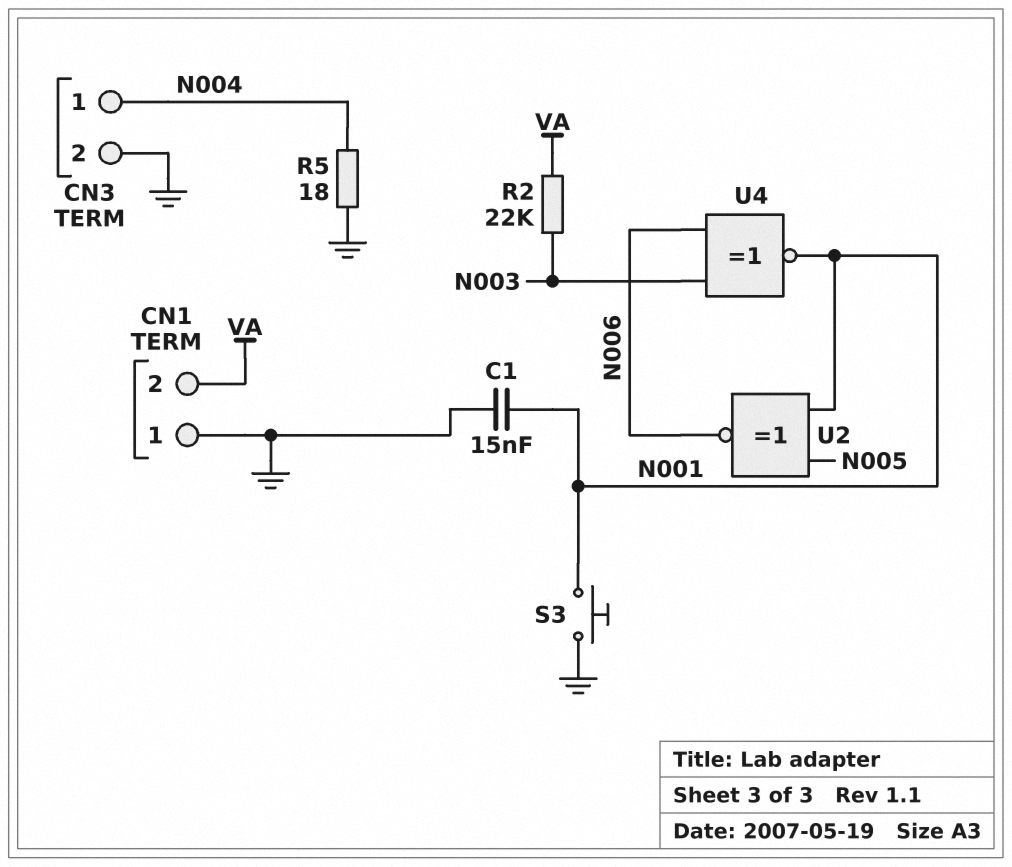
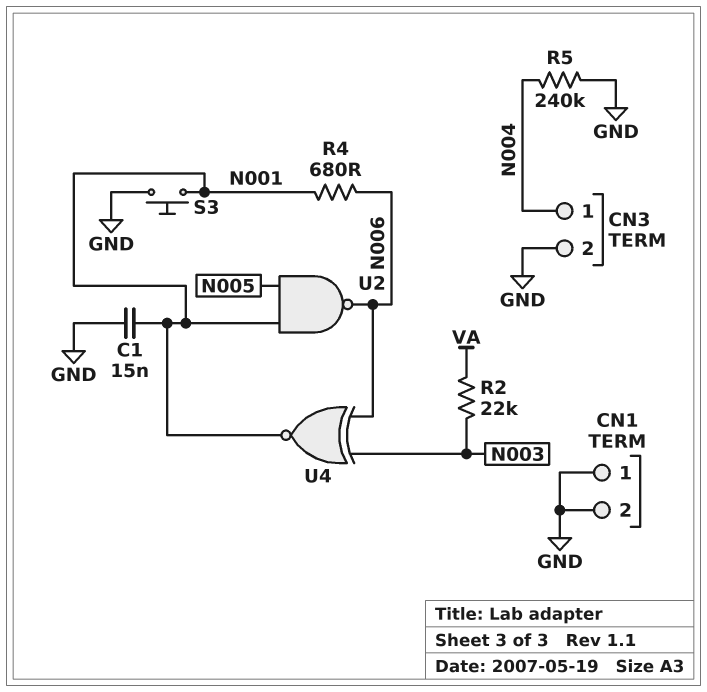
CN1 pin 2: VA -> GND
R4: none -> 680 (N001, N006)
R5: 18 (GND, N004) -> 240k (GND, N004)
U2: XNOR (in N001, in N005, out N006) -> NAND (in N001, in N005, out N006)

